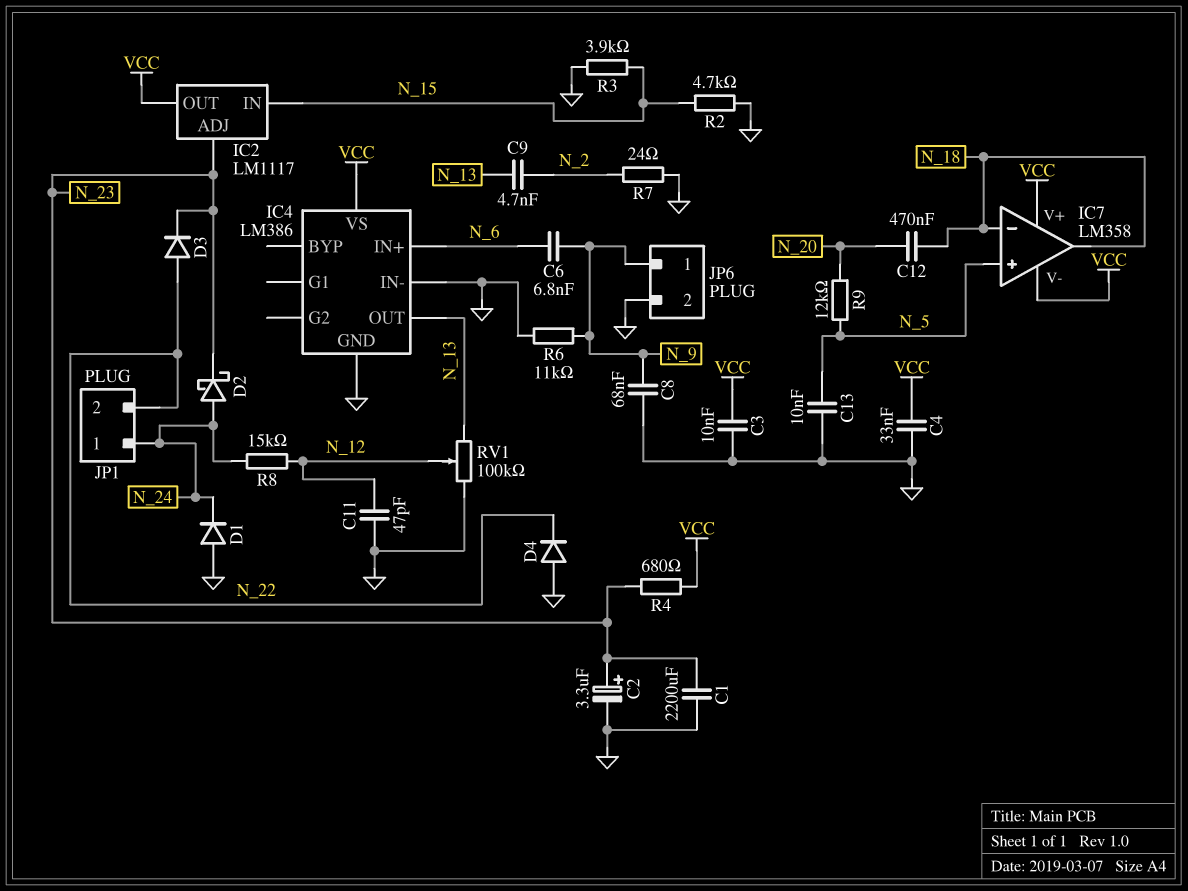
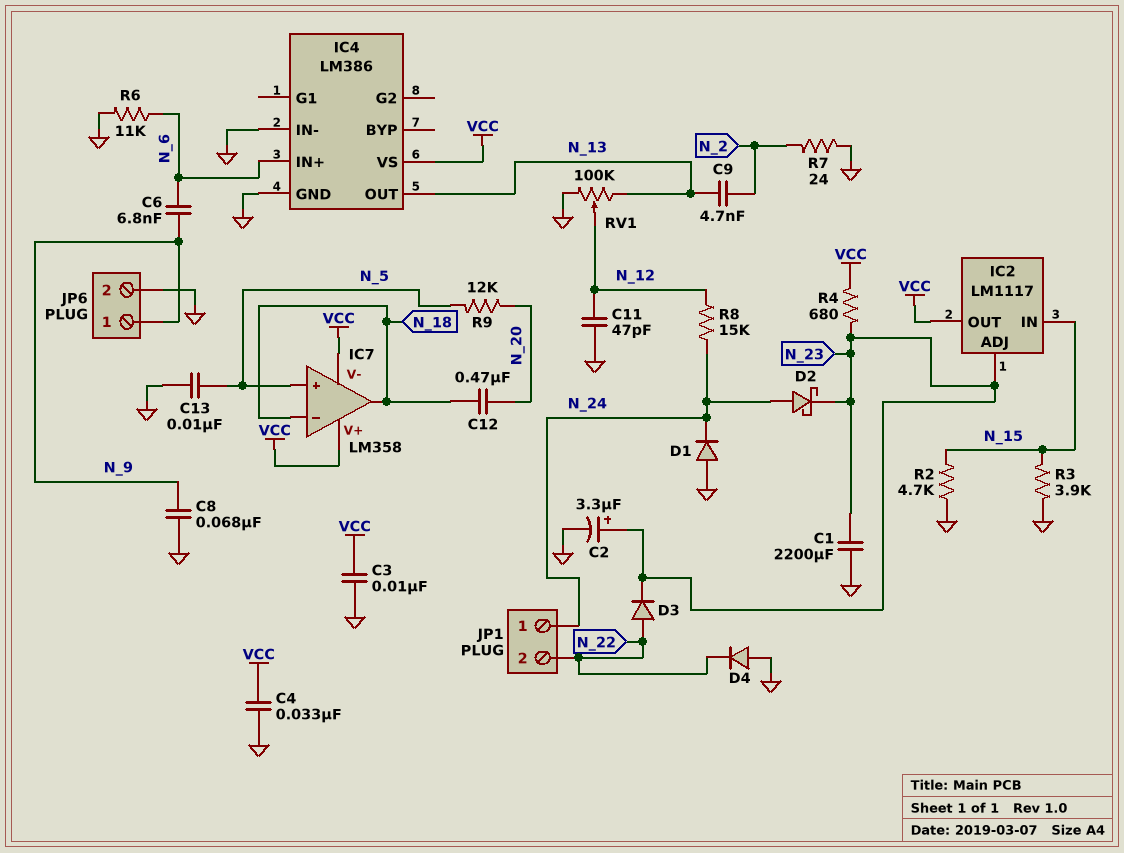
R6: 11k (GND, N_9) -> 11k (GND, N_6)

